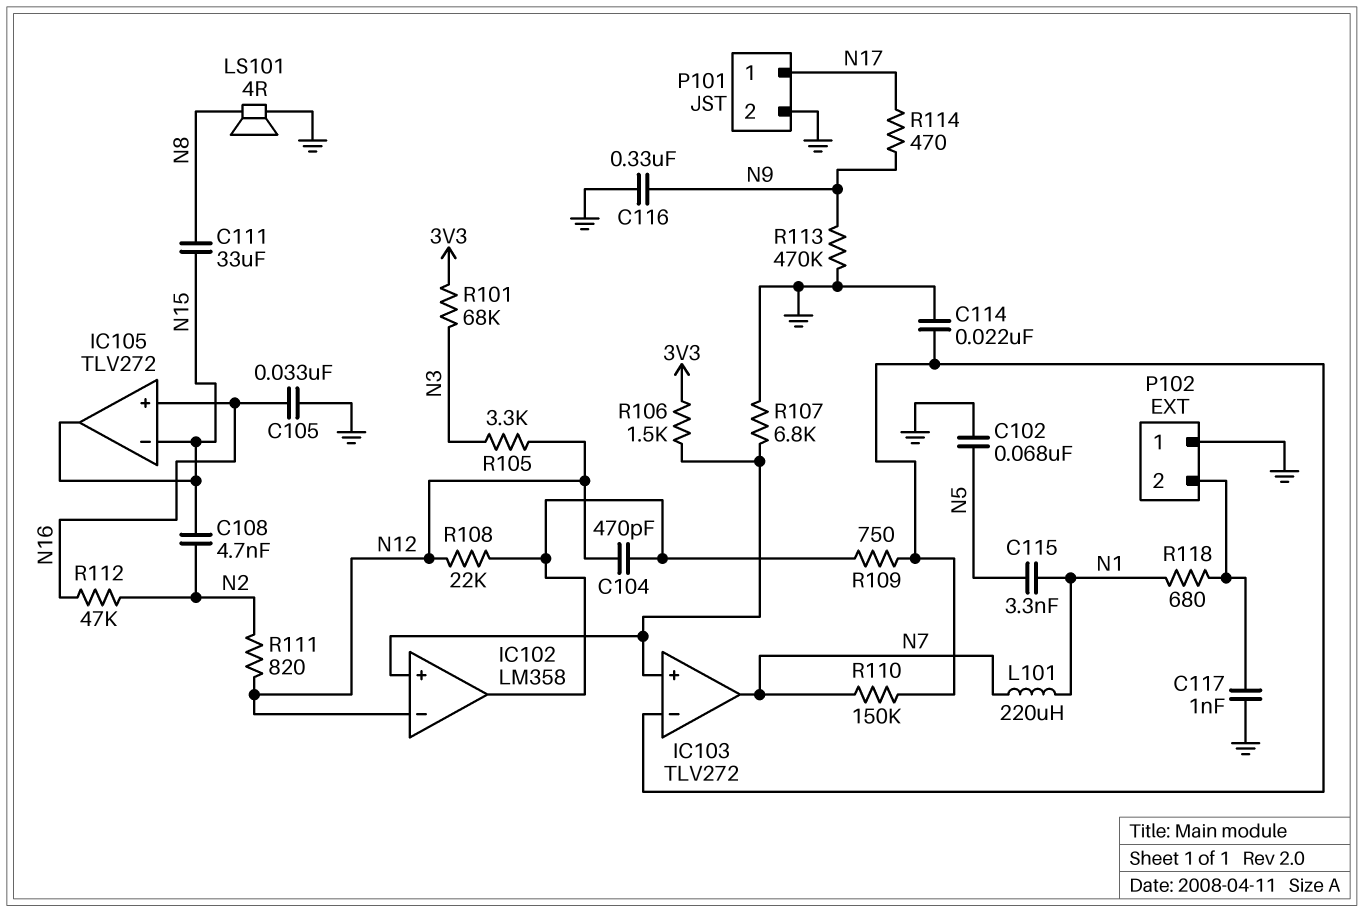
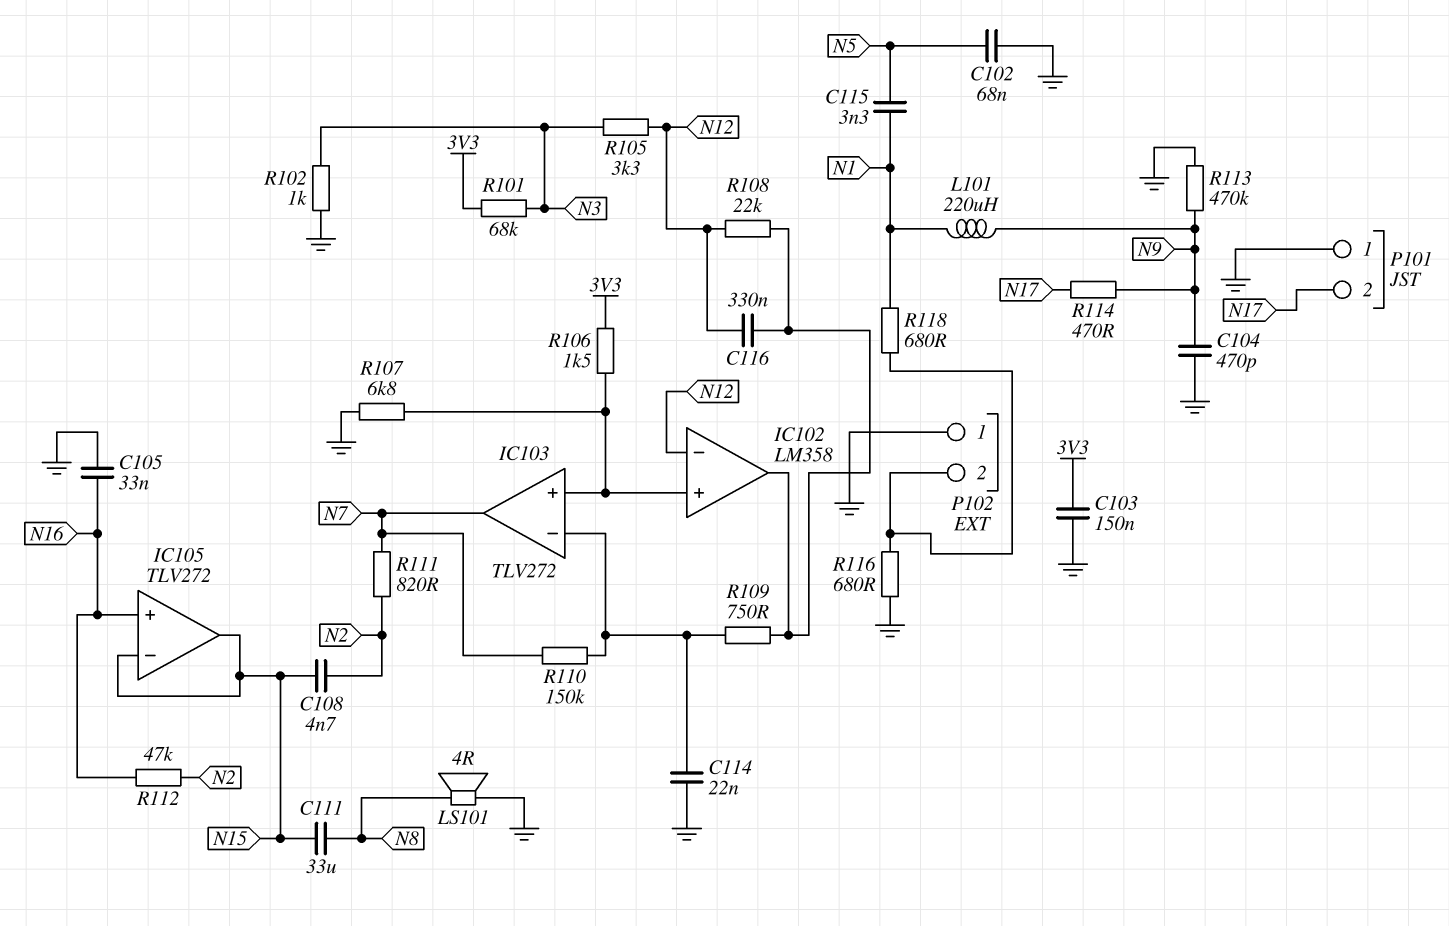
C103: none -> 150nF (3V3, GND)
C104: 470pF (IC102/out, N12) -> 470pF (GND, N9)
C116: 330nF (GND, N9) -> 330nF (IC102/out, N12)
C117: 1nF (GND, P102/2) -> none
L101: 220uH (N1, N7) -> 220uH (N1, N9)
P101 pin 1: N17 -> GND
P101 pin 2: GND -> N17
R102: none -> 1k (GND, N3)
R111: 820 (N2, N12) -> 820 (N2, N7)
R116: none -> 680 (GND, P102/2)

